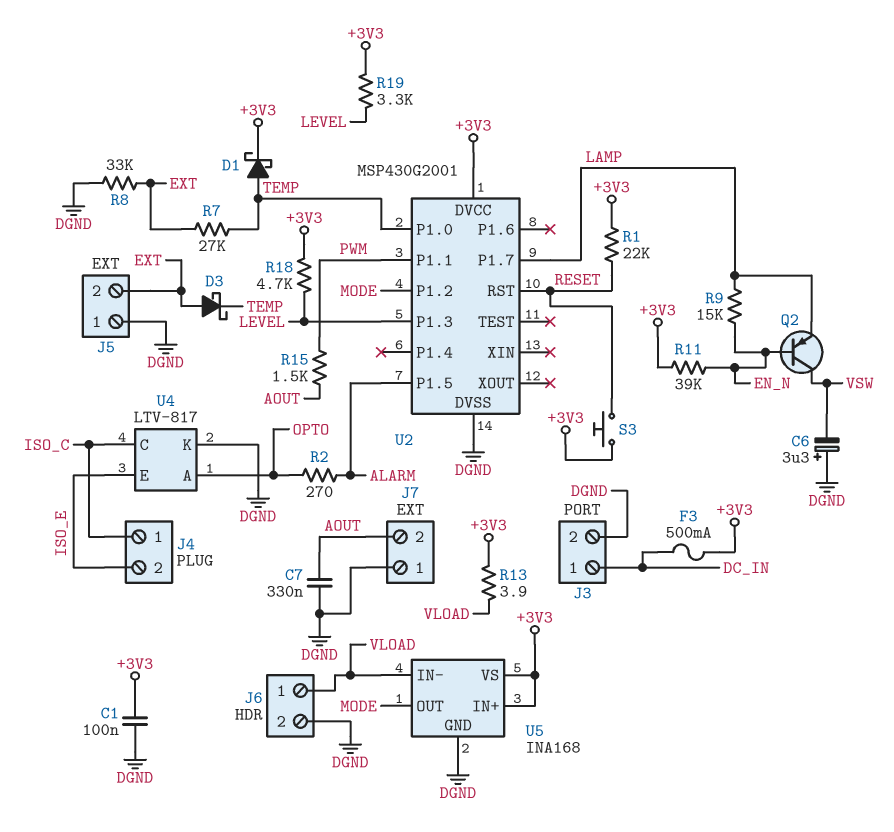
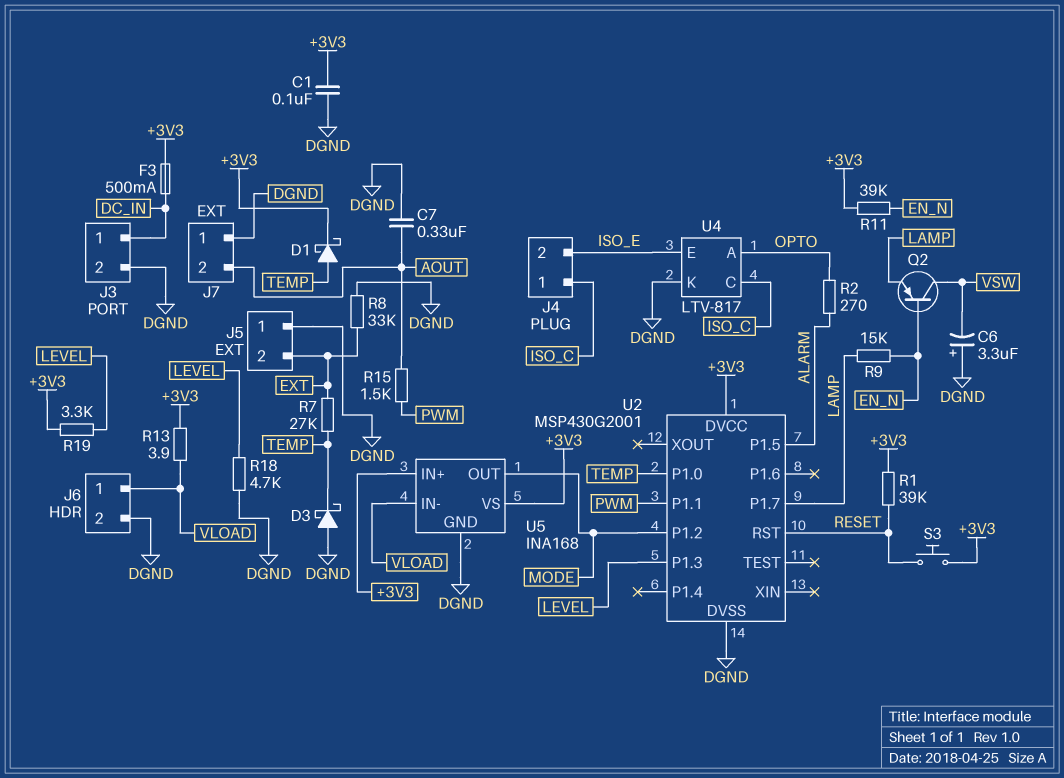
D3: schottky (A EXT, K TEMP) -> schottky (A DGND, K TEMP)
R1: 22k (+3V3, RESET) -> 39k (+3V3, RESET)
R18: 4.7k (+3V3, LEVEL) -> 4.7k (DGND, LEVEL)

